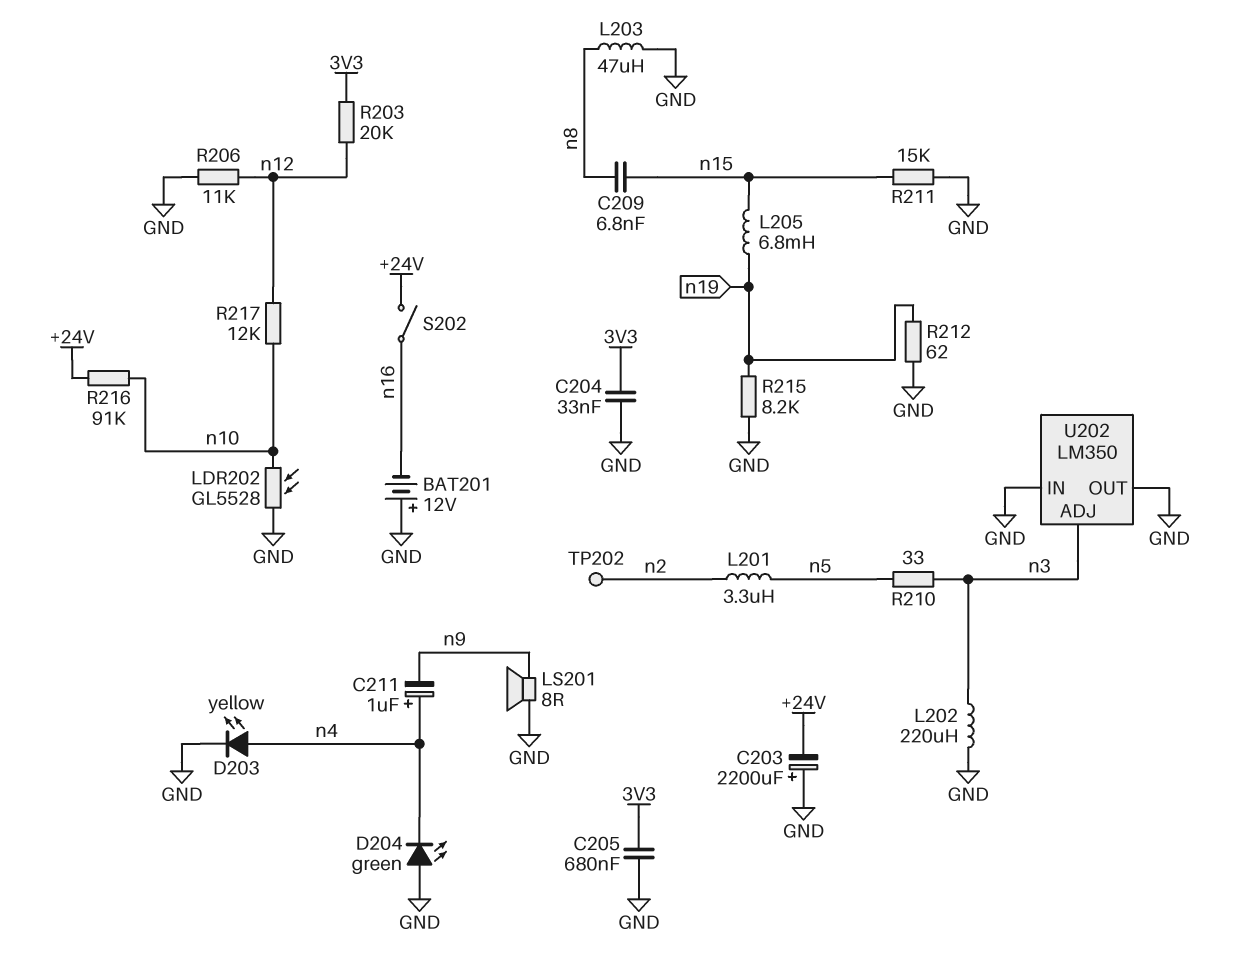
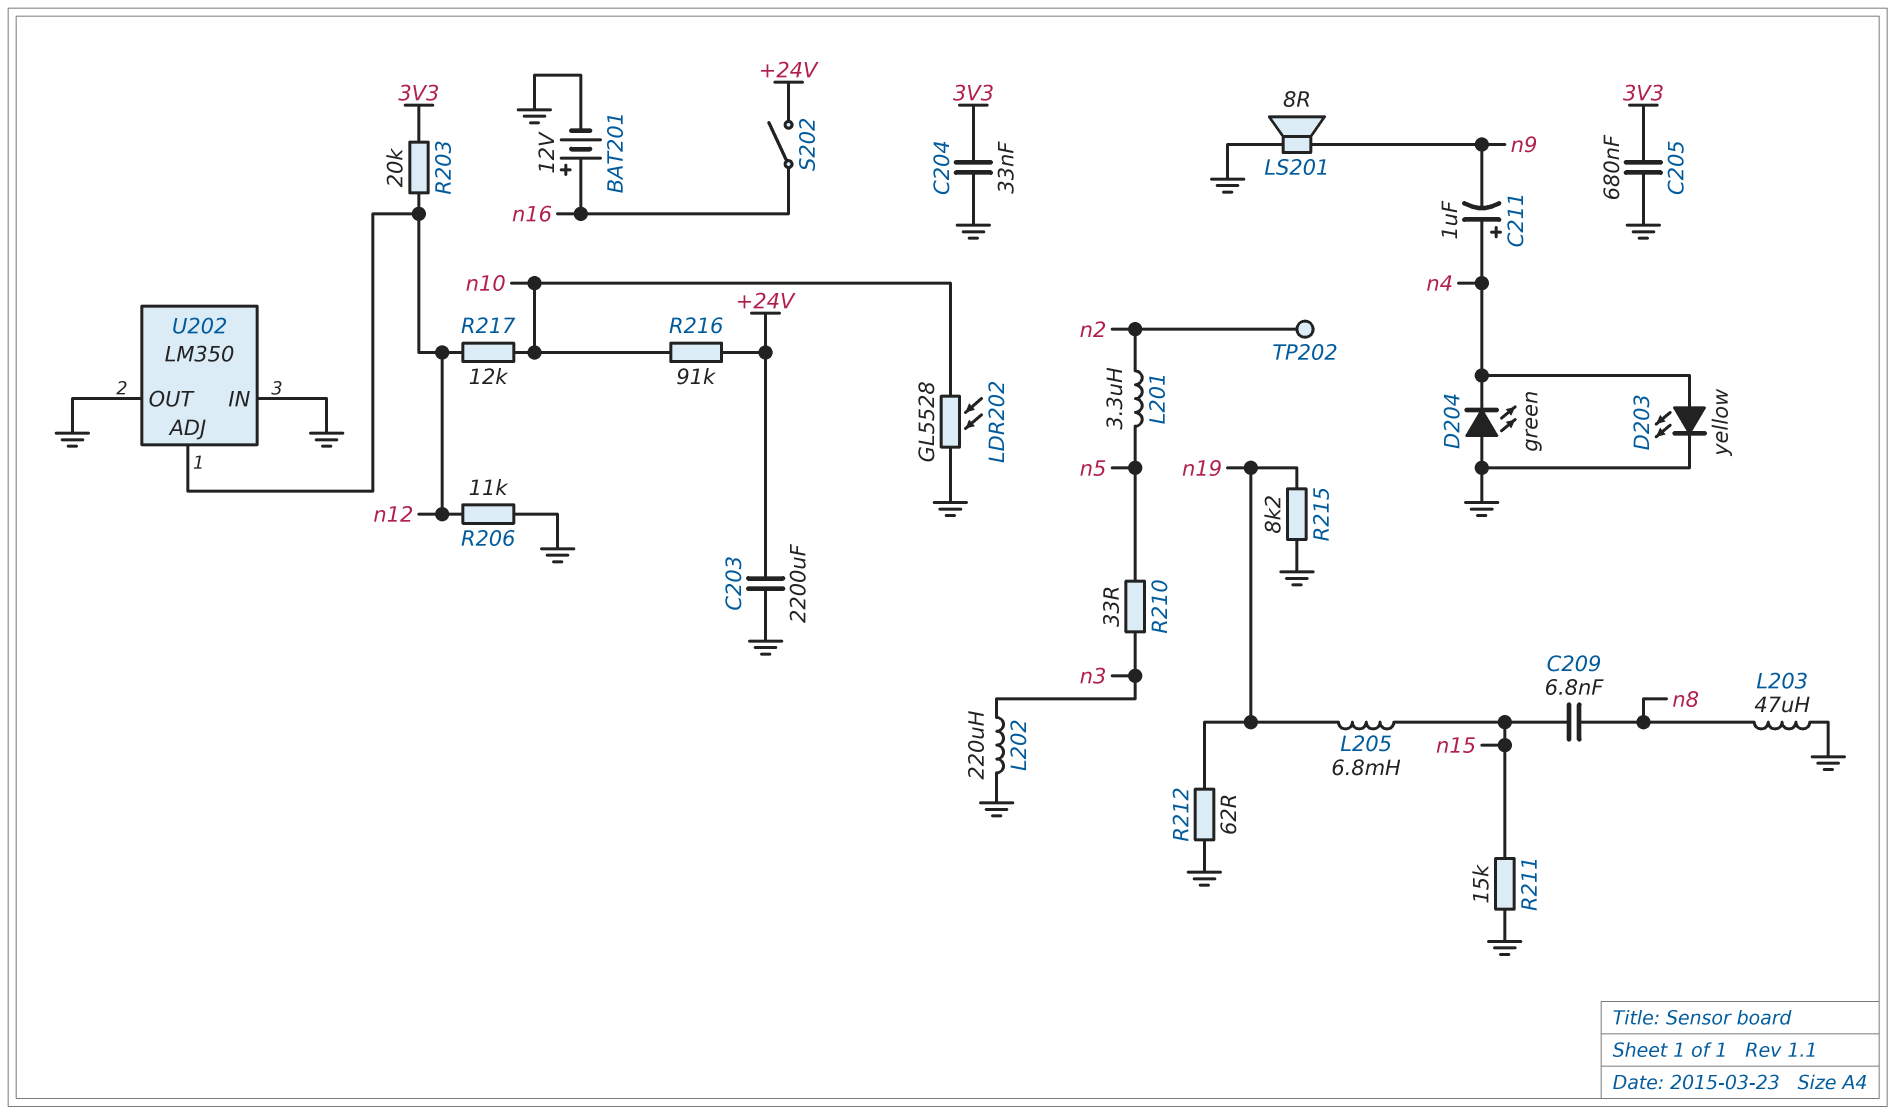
BAT201: 12V (plus GND, minus n16) -> 12V (plus n16, minus GND)
C203: 2200uF (plus GND, minus +24V) -> 2200uF (+24V, GND)
U202 pin ADJ: n3 -> n12

